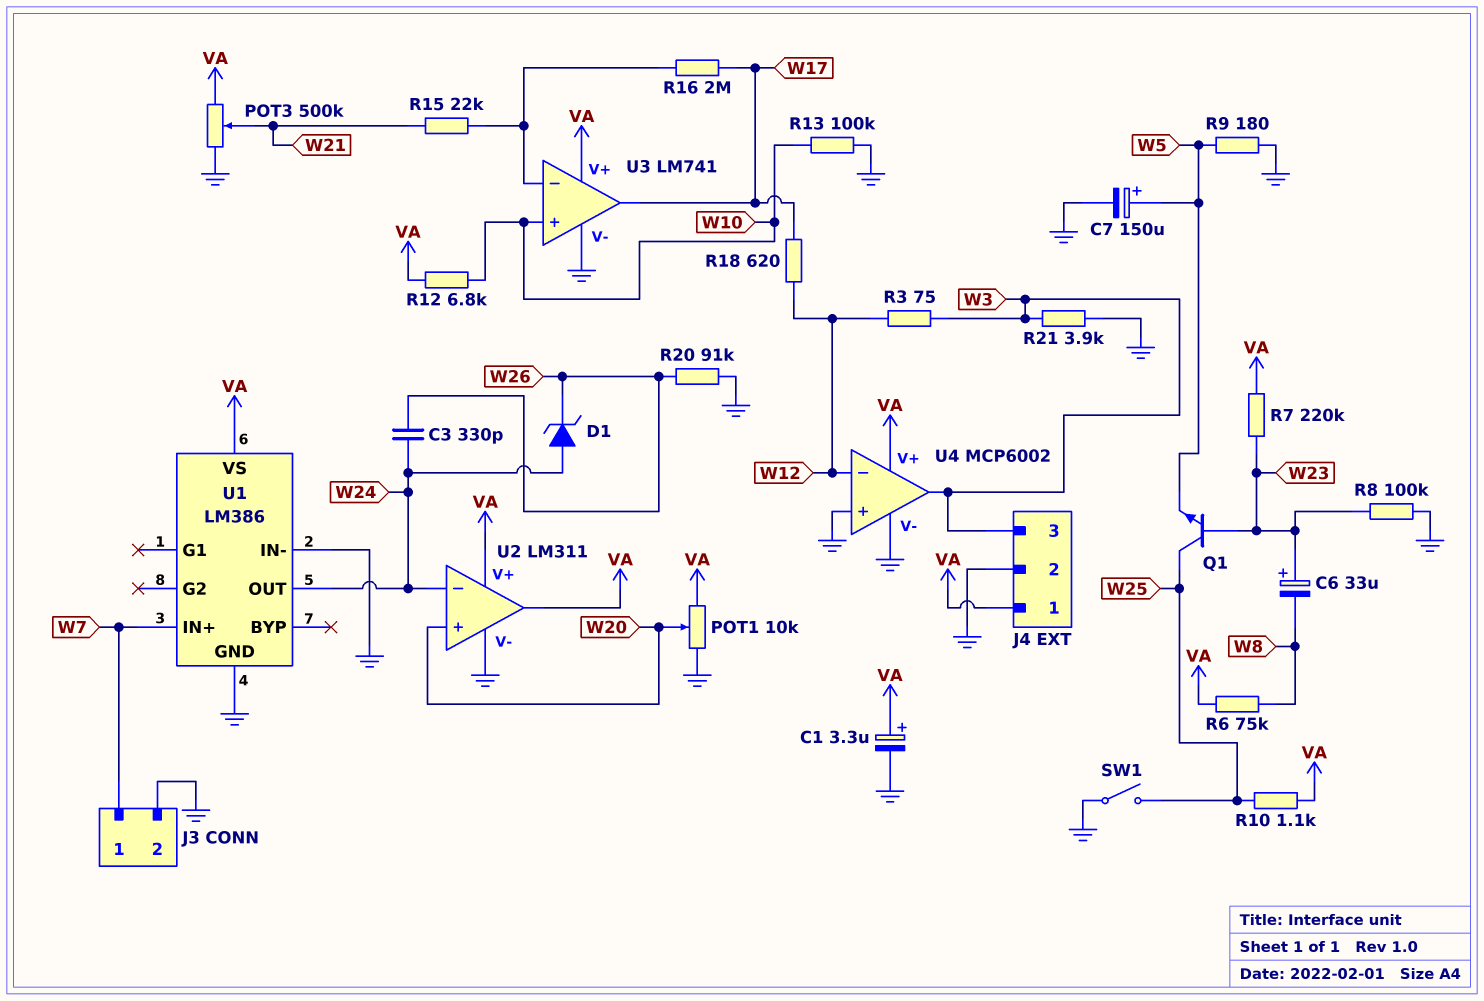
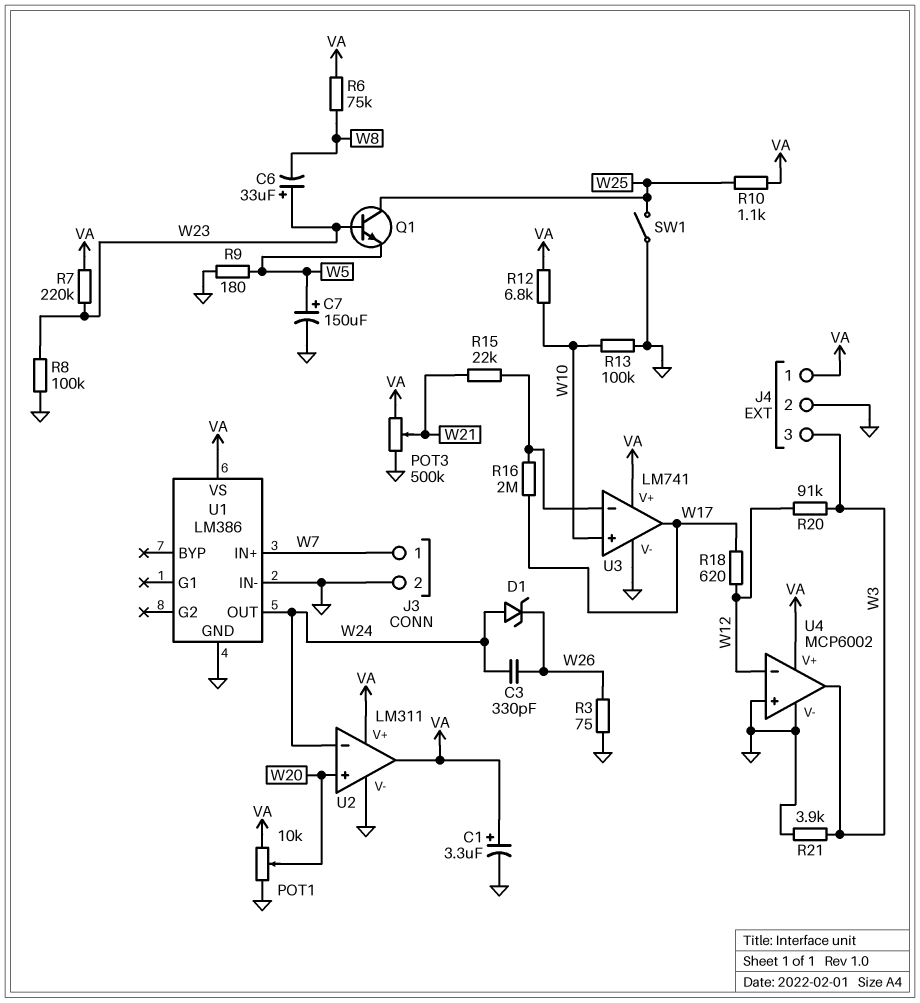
R3: 75 (W3, W12) -> 75 (GND, W26)
R20: 91k (GND, W26) -> 91k (W3, W12)

